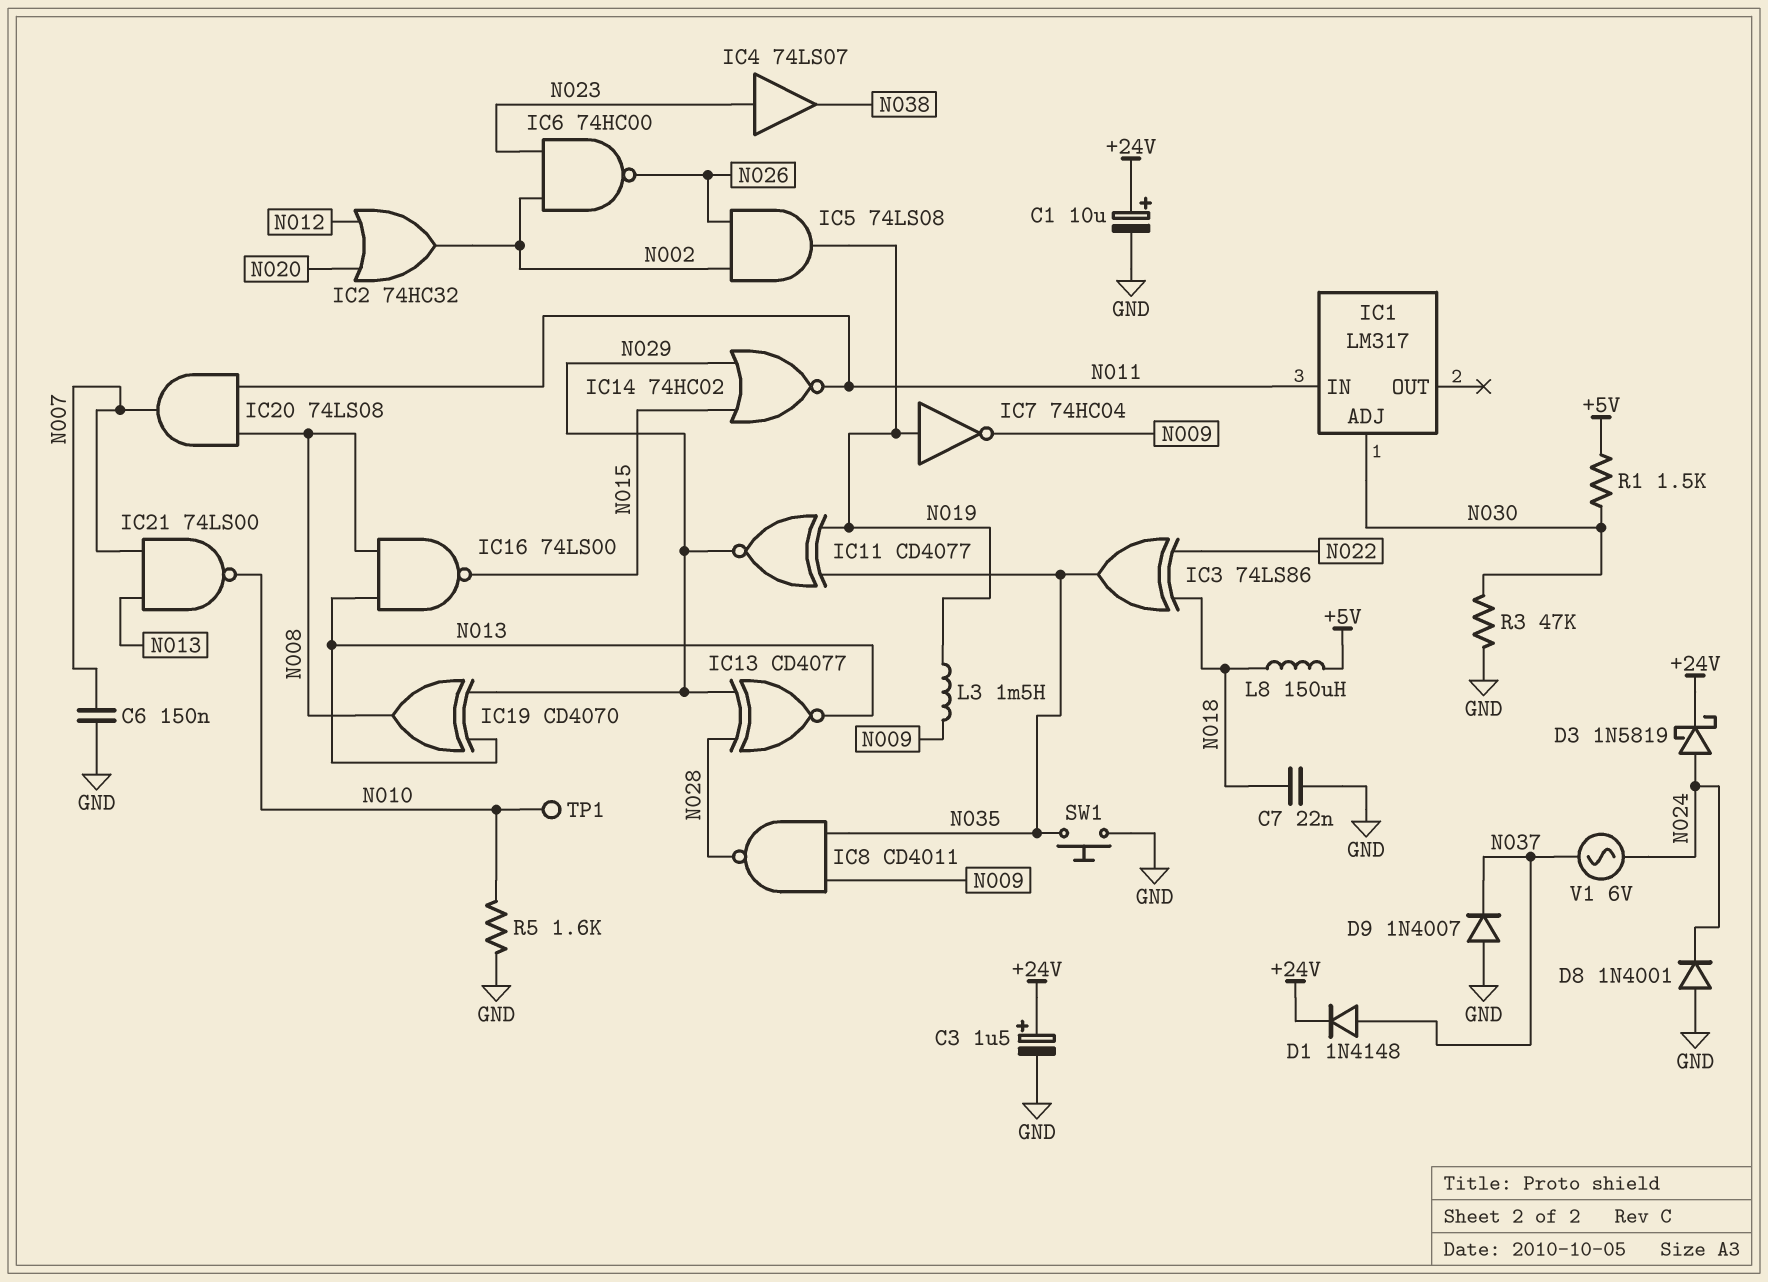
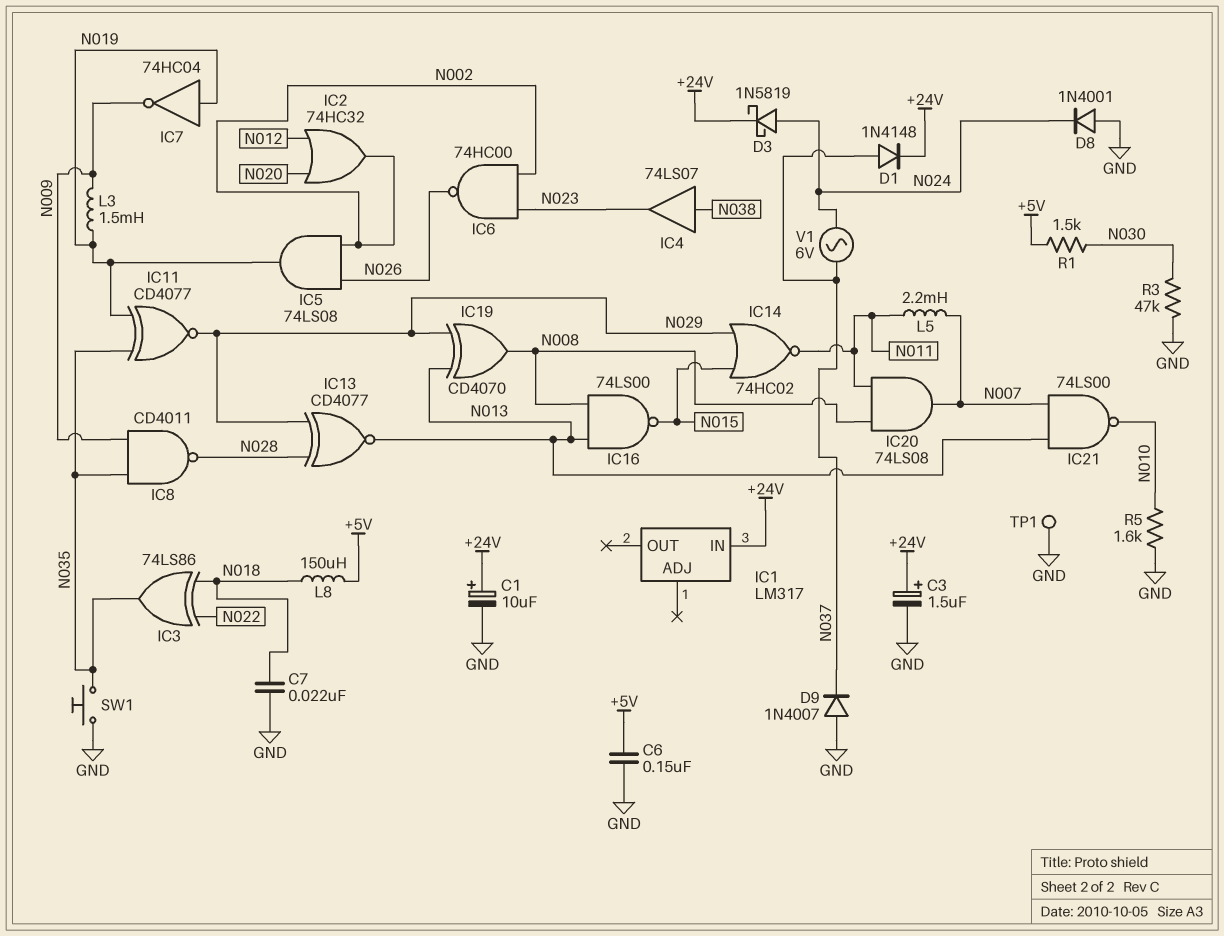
C6: 150nF (GND, N007) -> 150nF (+5V, GND)
IC1 pin ADJ: N030 -> none
IC1 pin IN: N011 -> +24V
IC4: buffer 74LS07 (in N023, out N038) -> buffer 74LS07 (in N038, out N023)
L5: none -> 2.2mH (N007, N011)
TP1: test point (N010) -> test point (GND)

